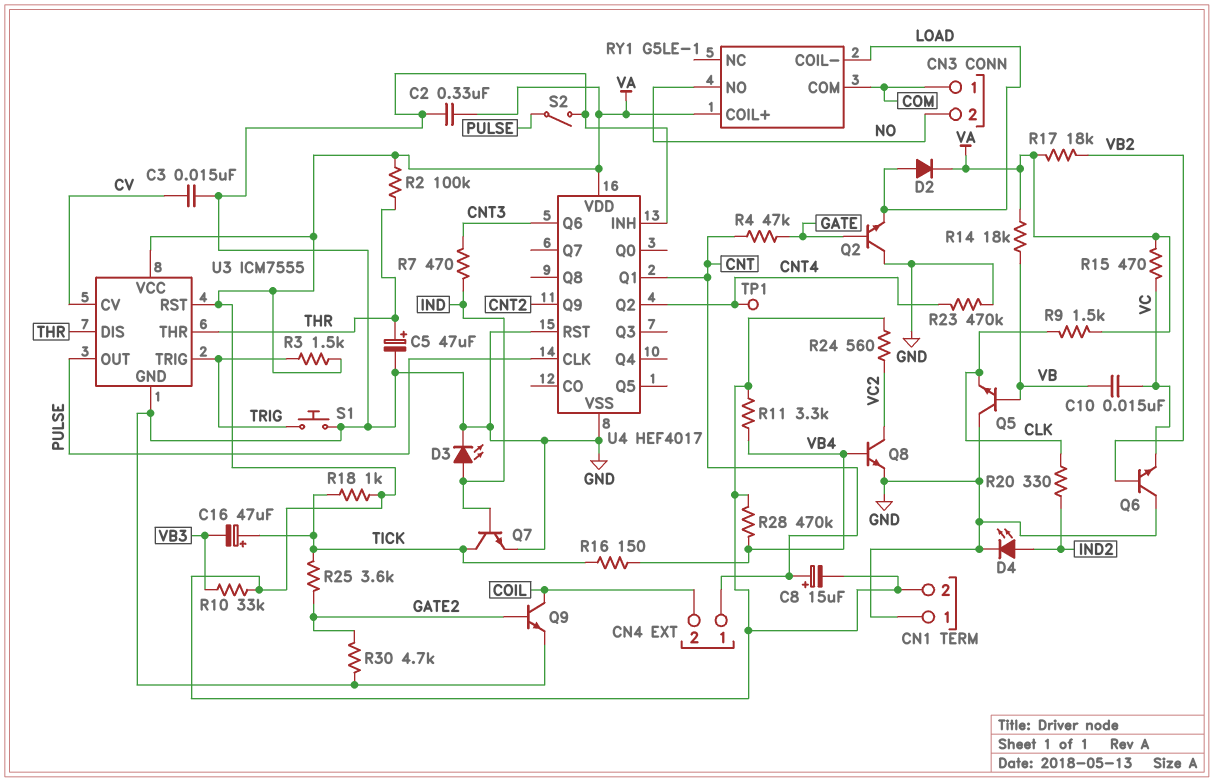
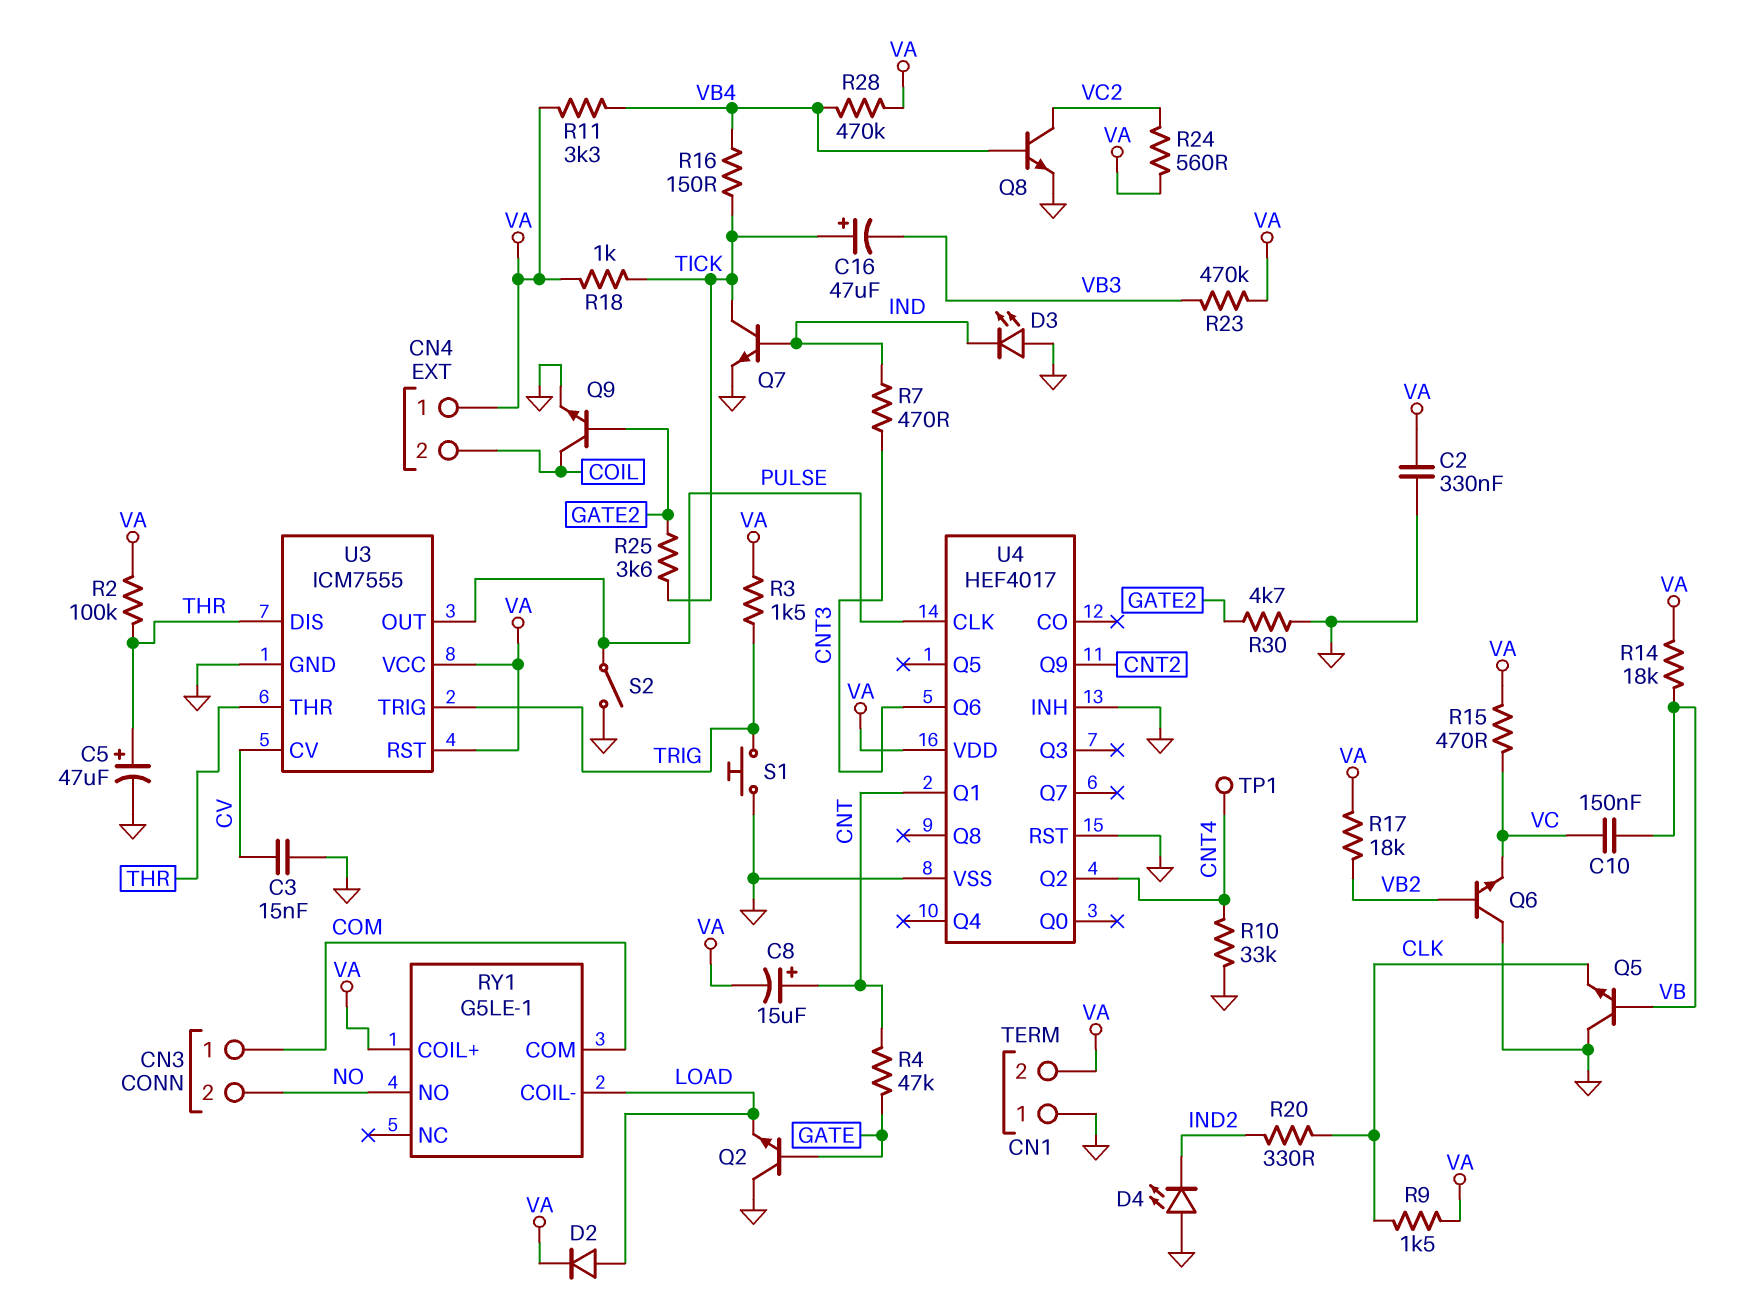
C10: 15nF (VB, VC) -> 150nF (VB, VC)
CN4 pin 1: CNT -> VA
D3: LED (A IND, K GND) -> LED (A GND, K IND)
D4: LED (A IND2, K GND) -> LED (A GND, K IND2)
R10: 33k (VA, VB3) -> 33k (CNT4, GND)
R23: 470k (CNT4, GND) -> 470k (VA, VB3)

